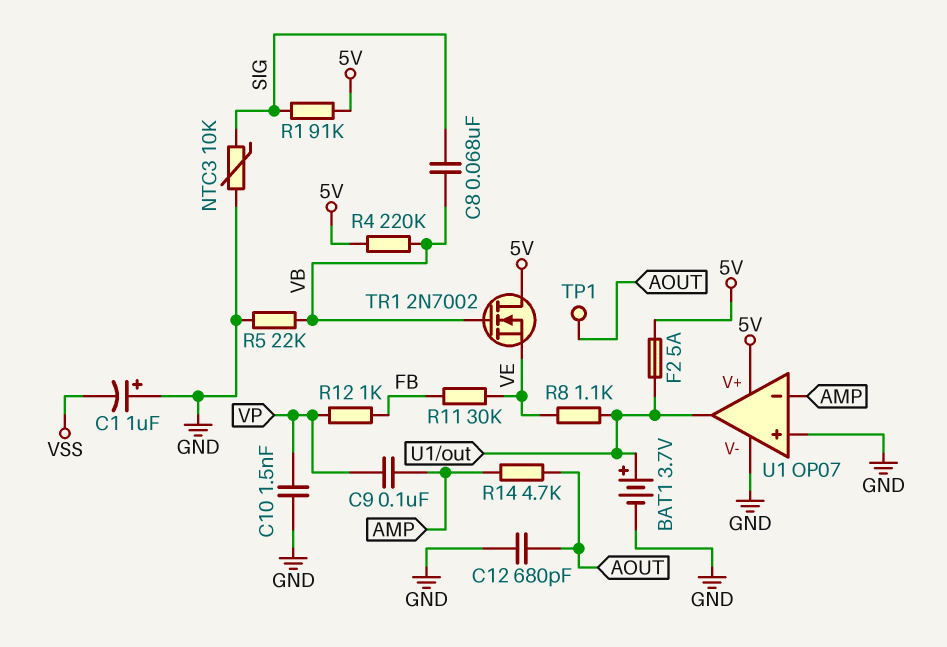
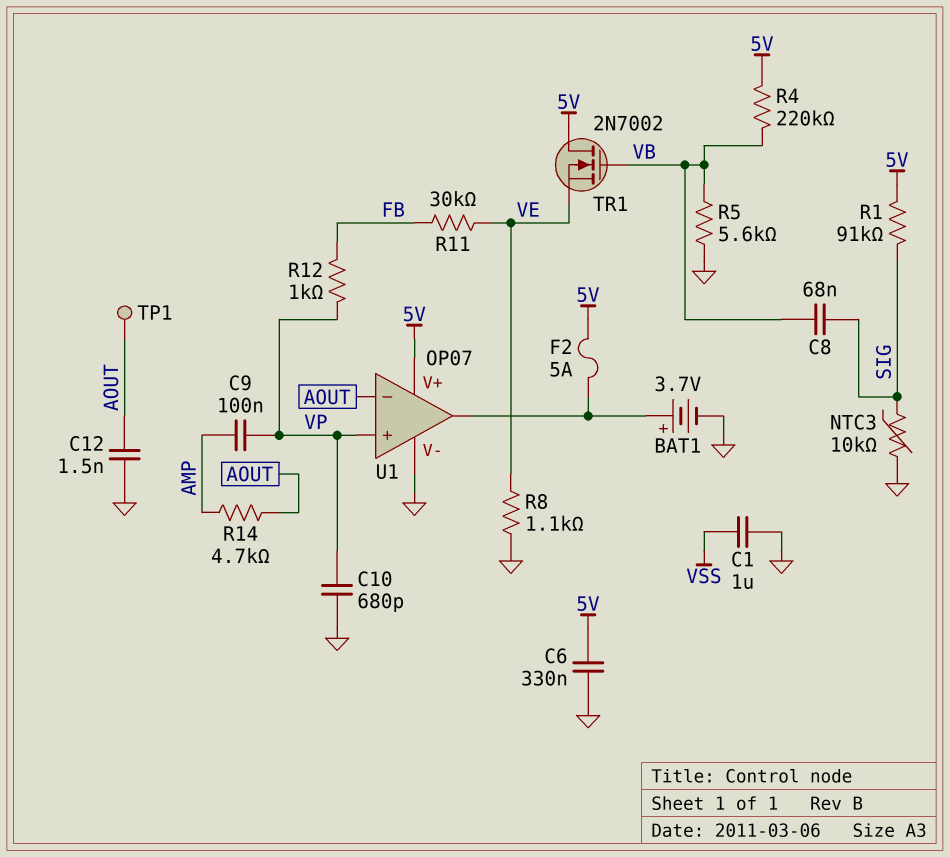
C1: 1uF (plus GND, minus VSS) -> 1uF (GND, VSS)
C6: none -> 330nF (5V, GND)
C10: 1.5nF (GND, VP) -> 680pF (GND, VP)
C12: 680pF (AOUT, GND) -> 1.5nF (AOUT, GND)
R5: 22k (GND, VB) -> 5.6k (GND, VB)
R8: 1.1k (U1/out, VE) -> 1.1k (GND, VE)
U1 pin in+: GND -> VP
U1 pin in-: AMP -> AOUT

